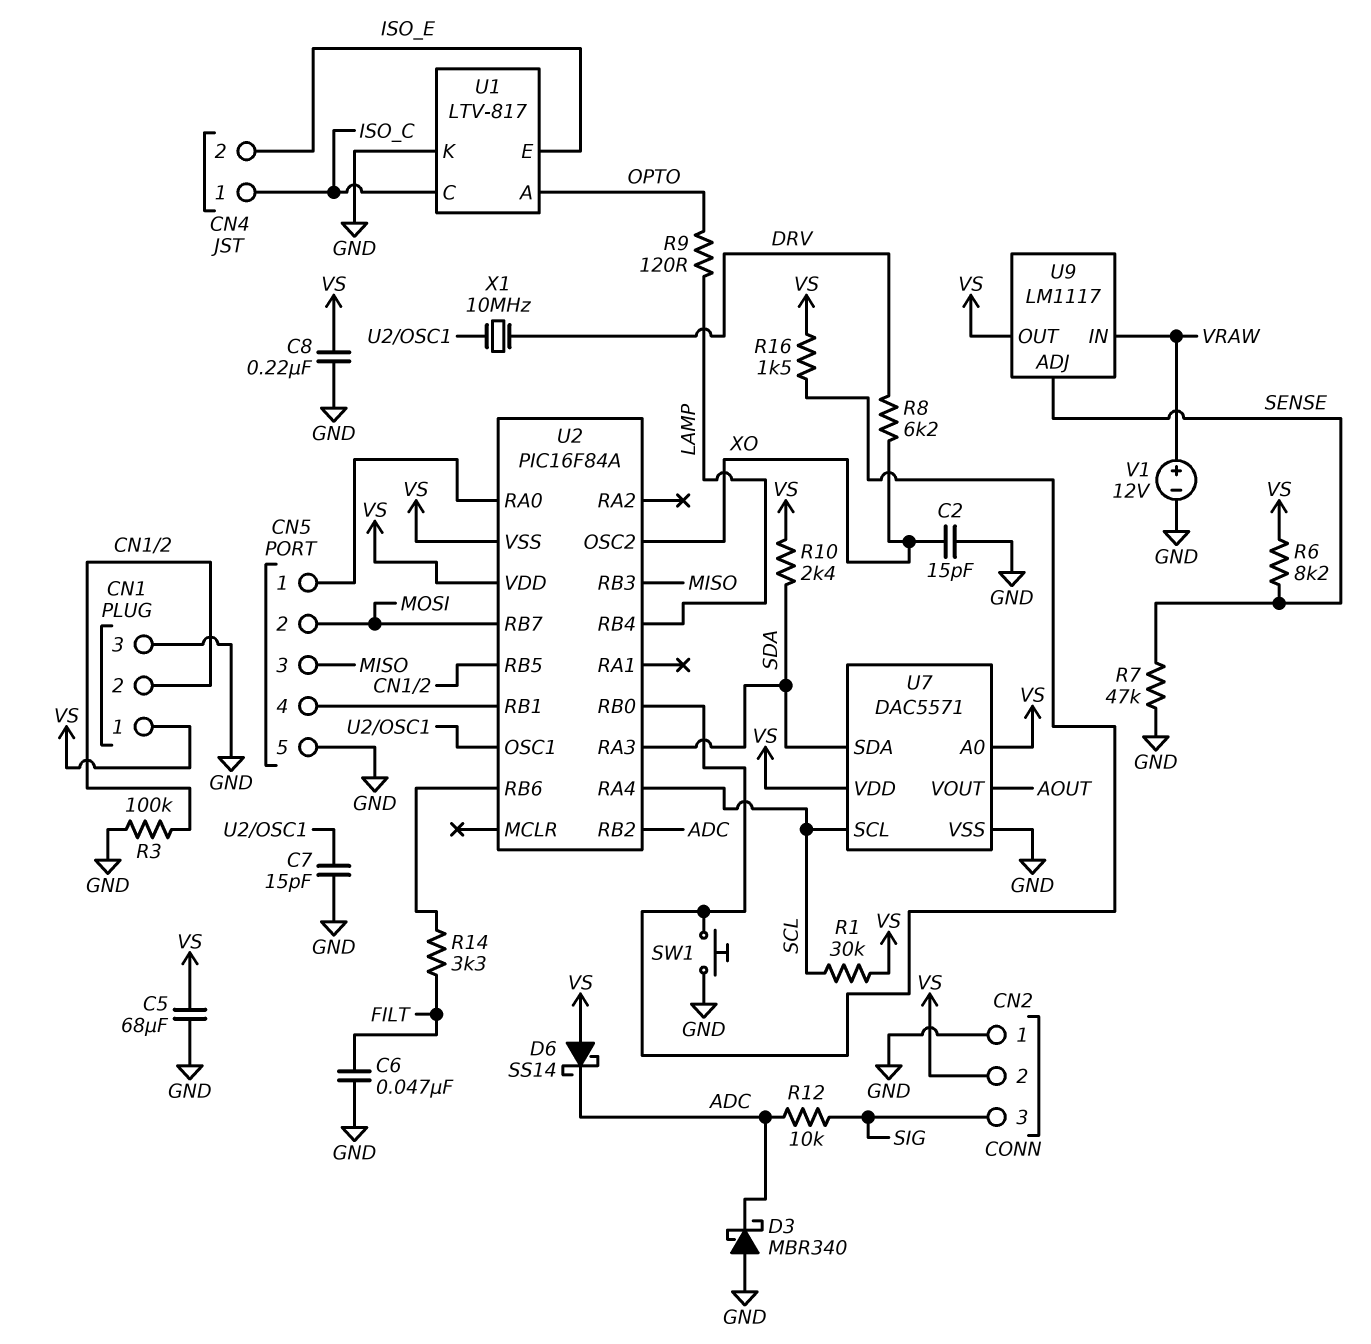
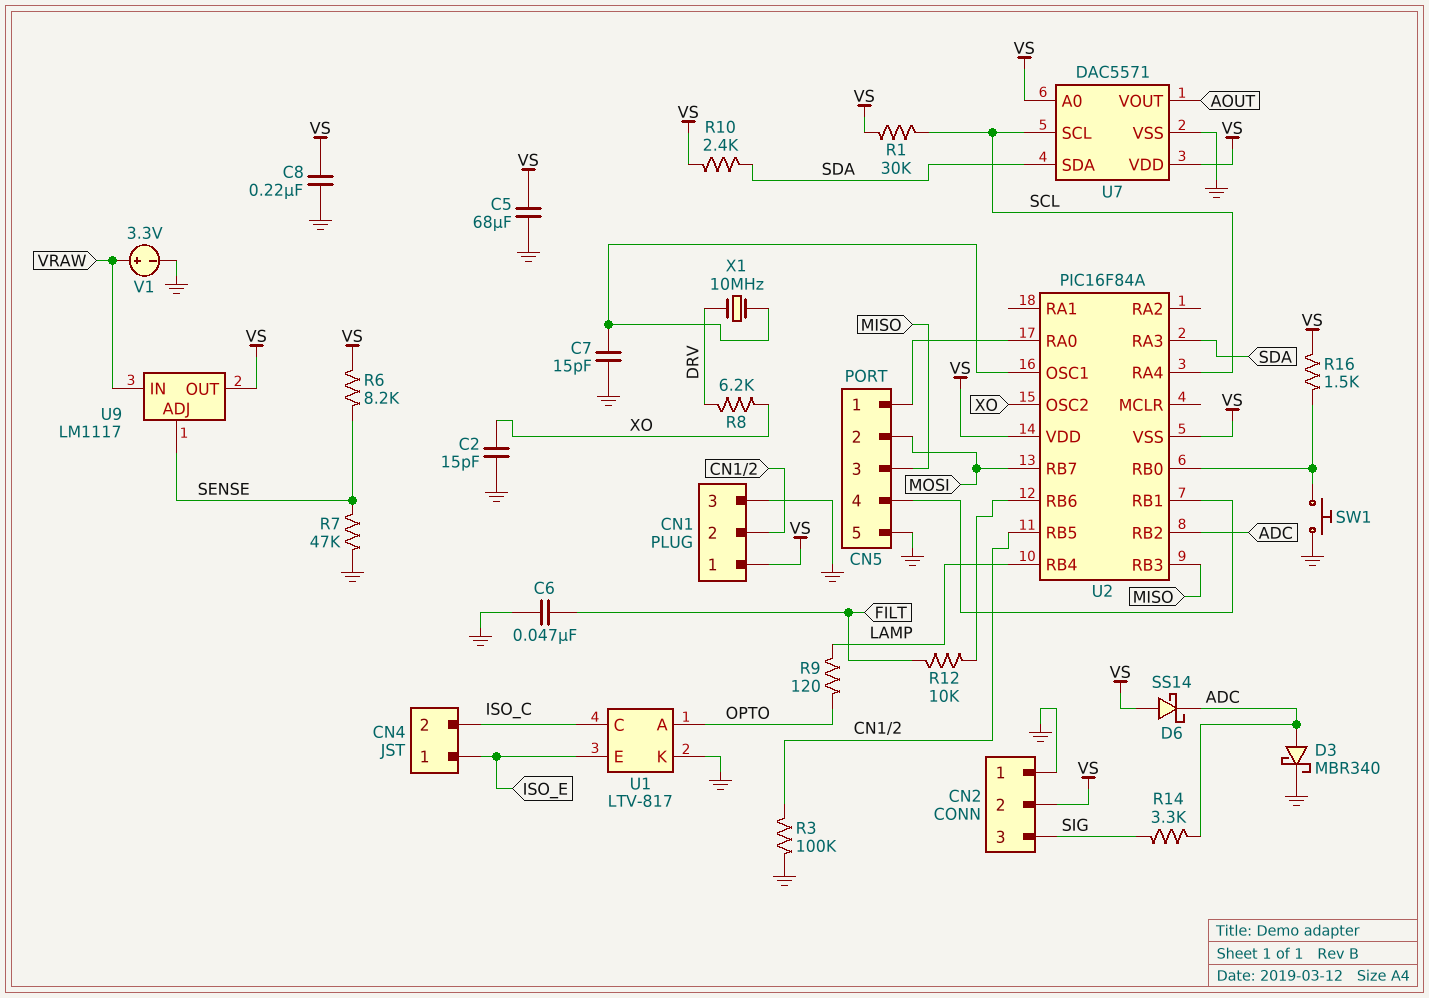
CN4 pin 1: ISO_C -> ISO_E
CN4 pin 2: ISO_E -> ISO_C
D3: schottky MBR340 (A GND, K ADC) -> schottky MBR340 (A ADC, K GND)
R12: 10k (ADC, SIG) -> 10k (FILT, U2/RB6)
R14: 3.3k (FILT, U2/RB6) -> 3.3k (ADC, SIG)
V1: 12V (plus VRAW, minus GND) -> 3.3V (plus VRAW, minus GND)

